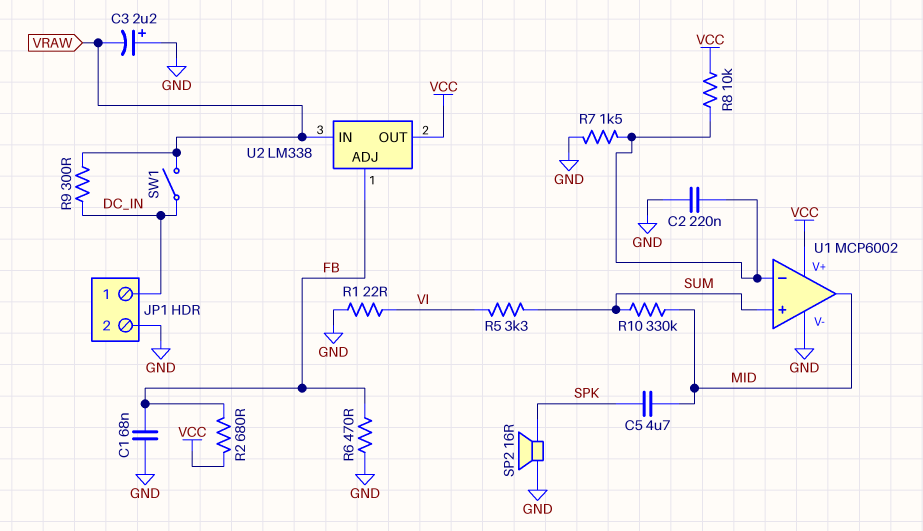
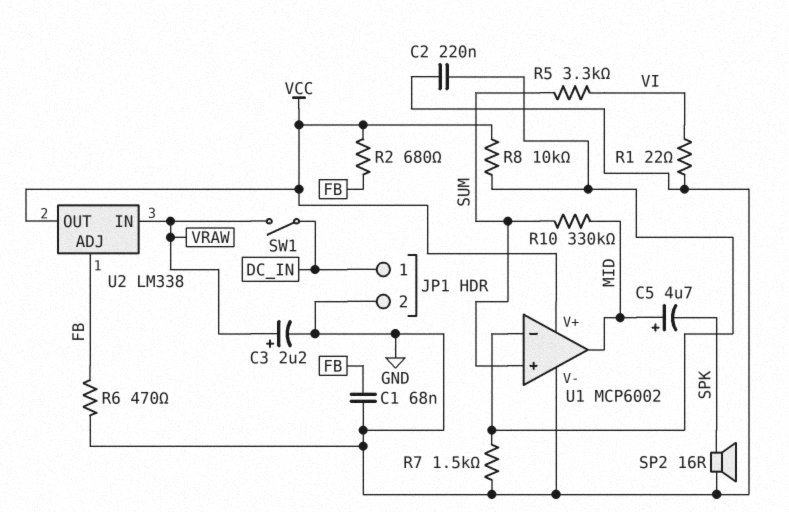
C3: 2.2uF (plus GND, minus VRAW) -> 2.2uF (plus VRAW, minus GND)
C5: 4.7uF (MID, SPK) -> 4.7uF (plus MID, minus SPK)
R9: 300 (DC_IN, VRAW) -> none

